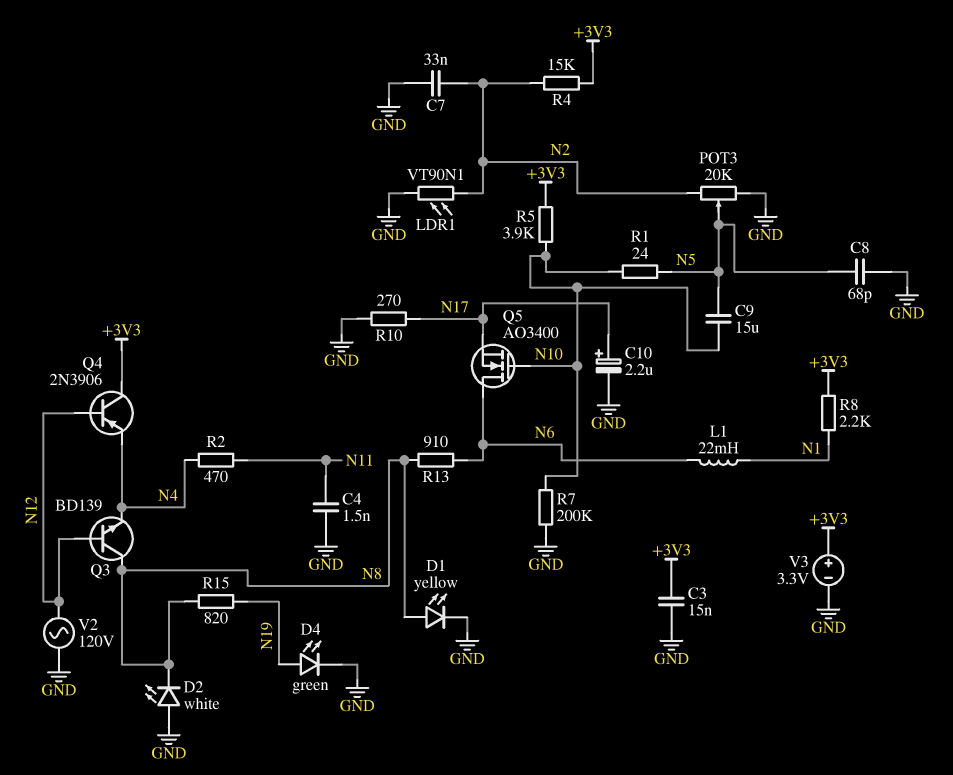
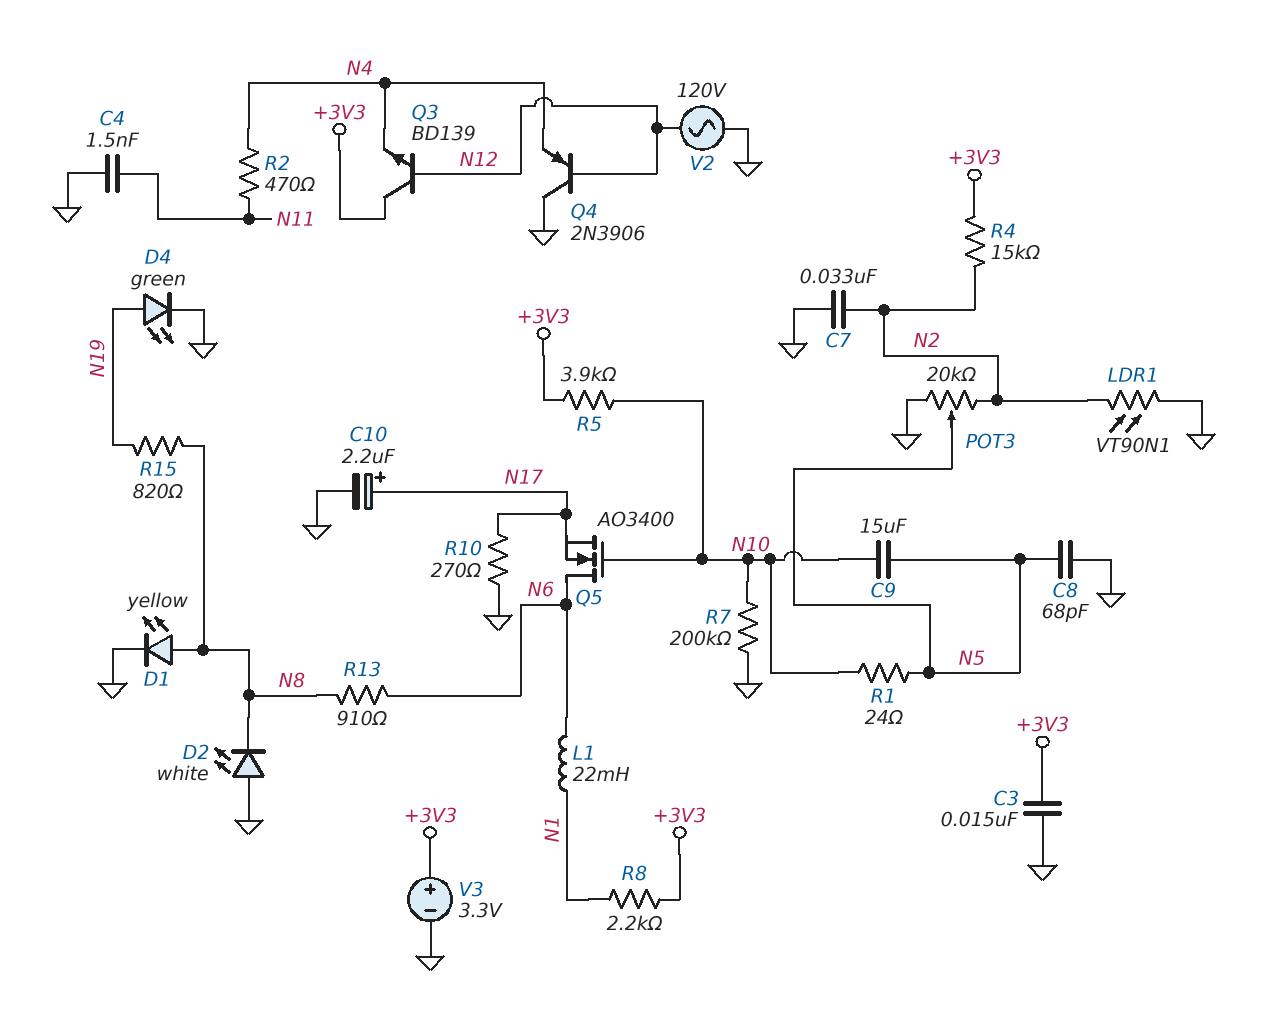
Q3: NPN BD139 (B N12, C N8, E N4) -> NPN BD139 (B N12, C +3V3, E N4)
Q4: PNP 2N3906 (B N12, C +3V3, E N4) -> PNP 2N3906 (B N12, C GND, E N4)

